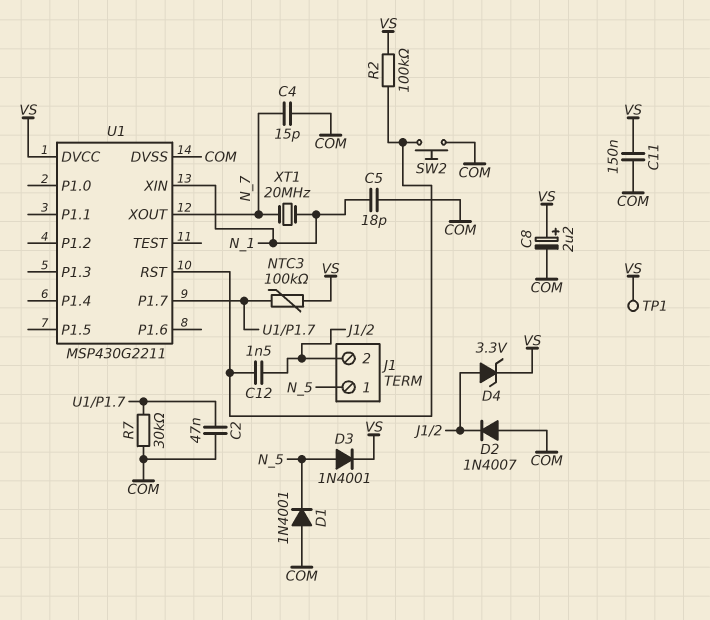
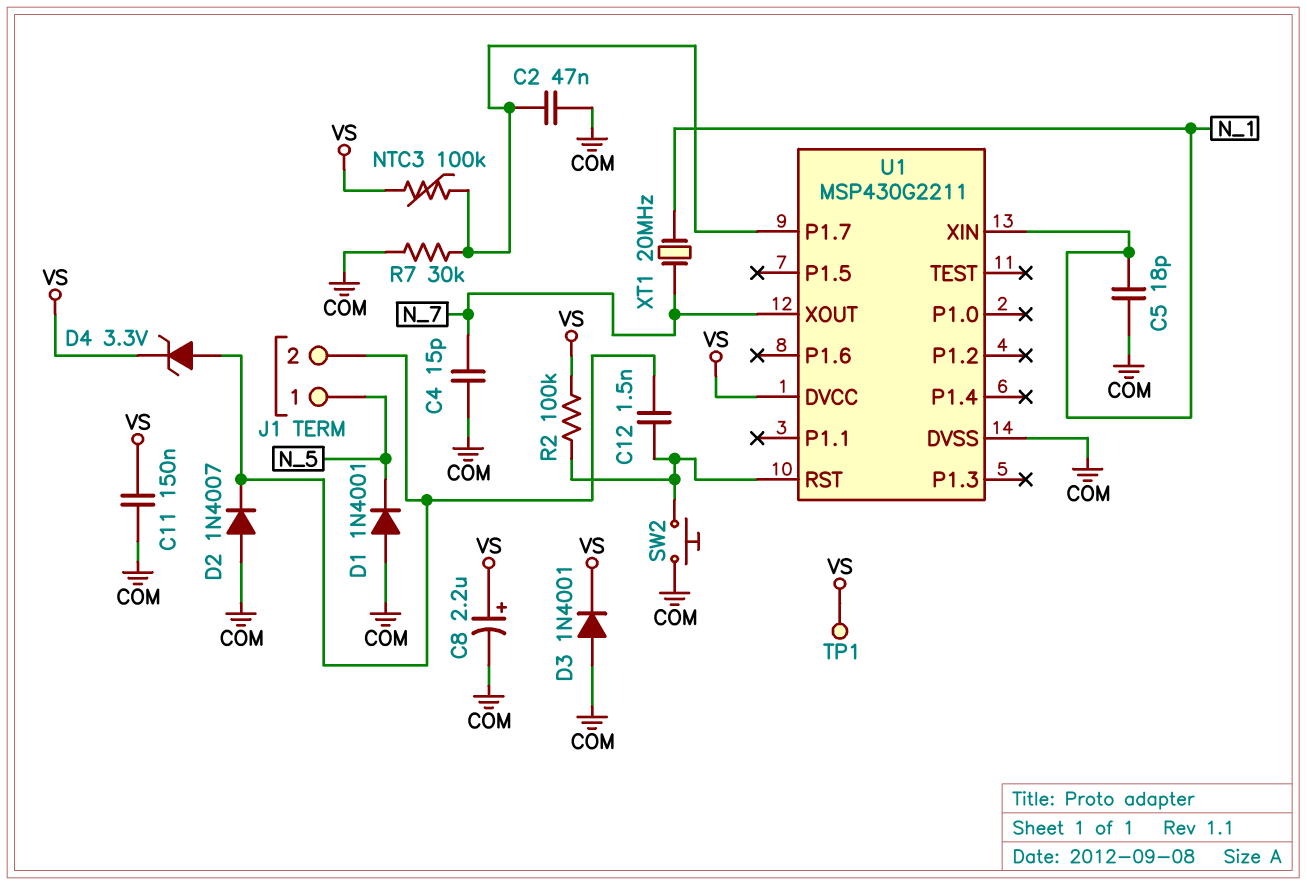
D3: diode 1N4001 (A N_5, K VS) -> diode 1N4001 (A COM, K VS)

